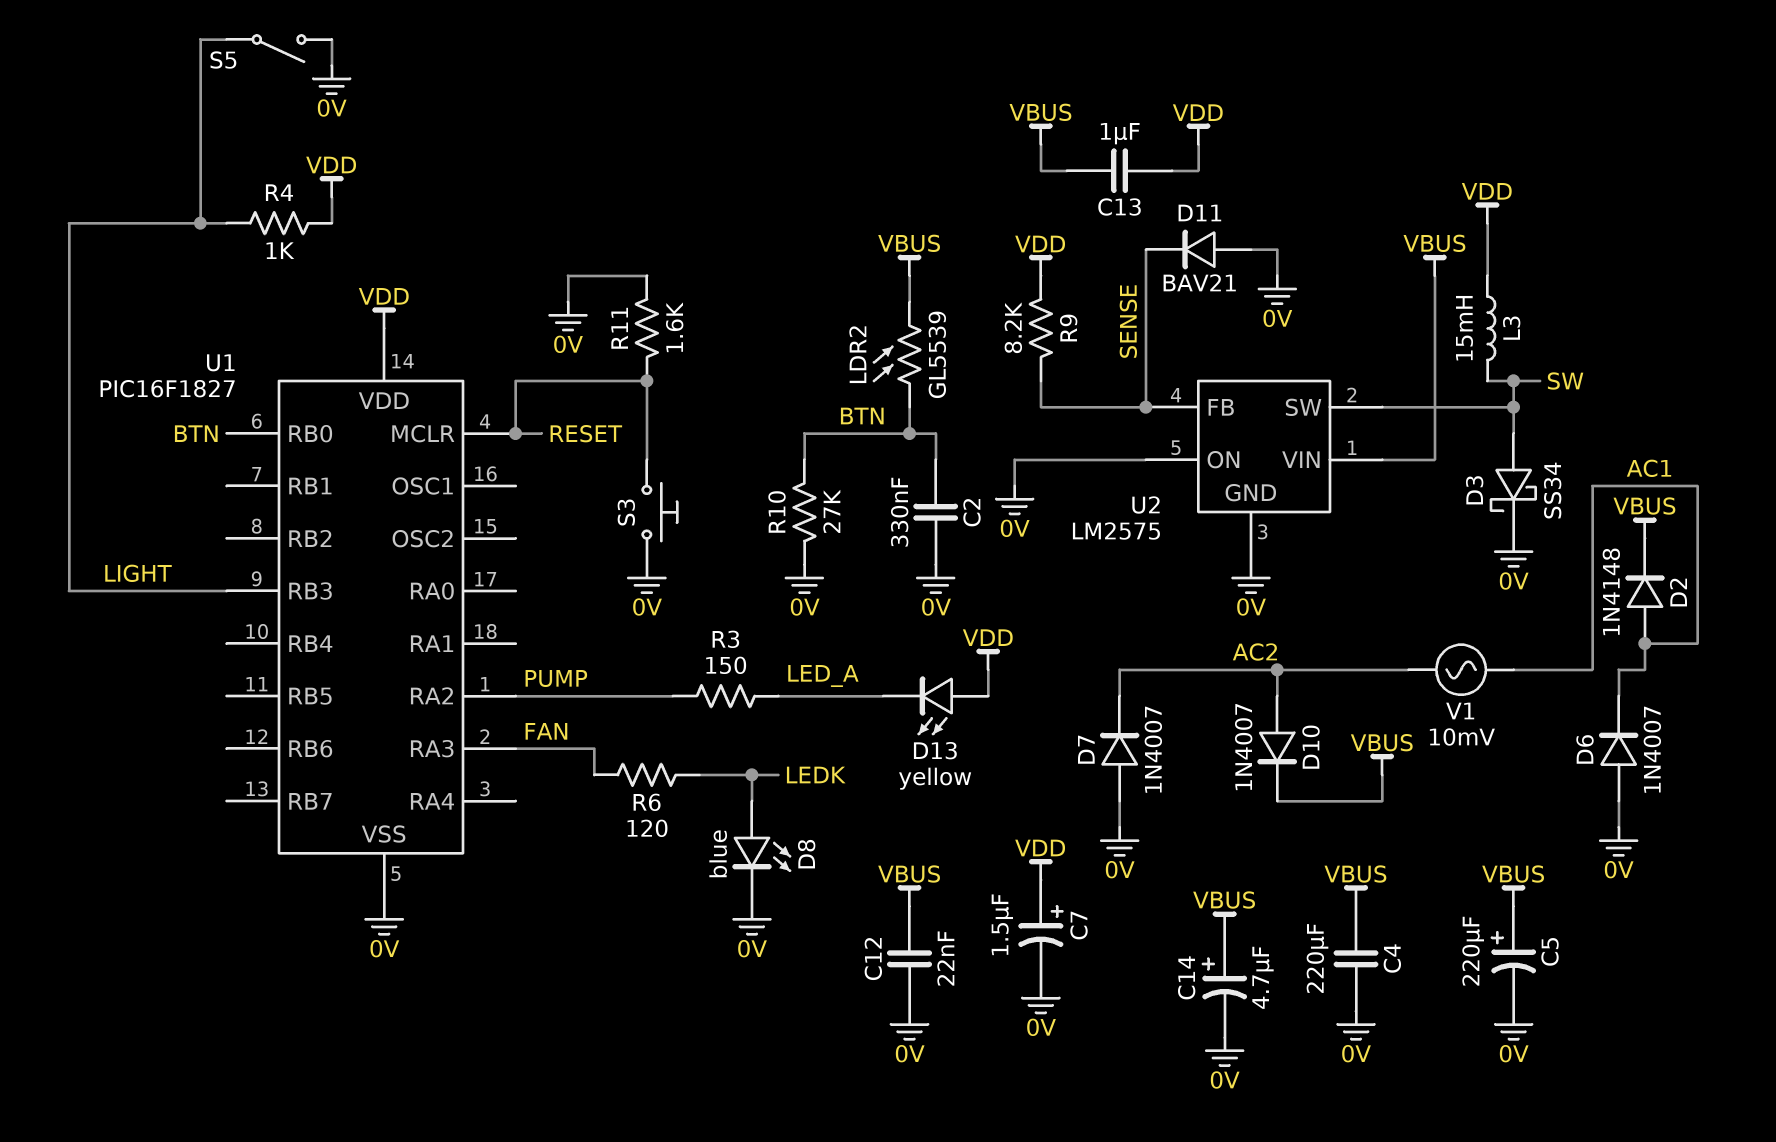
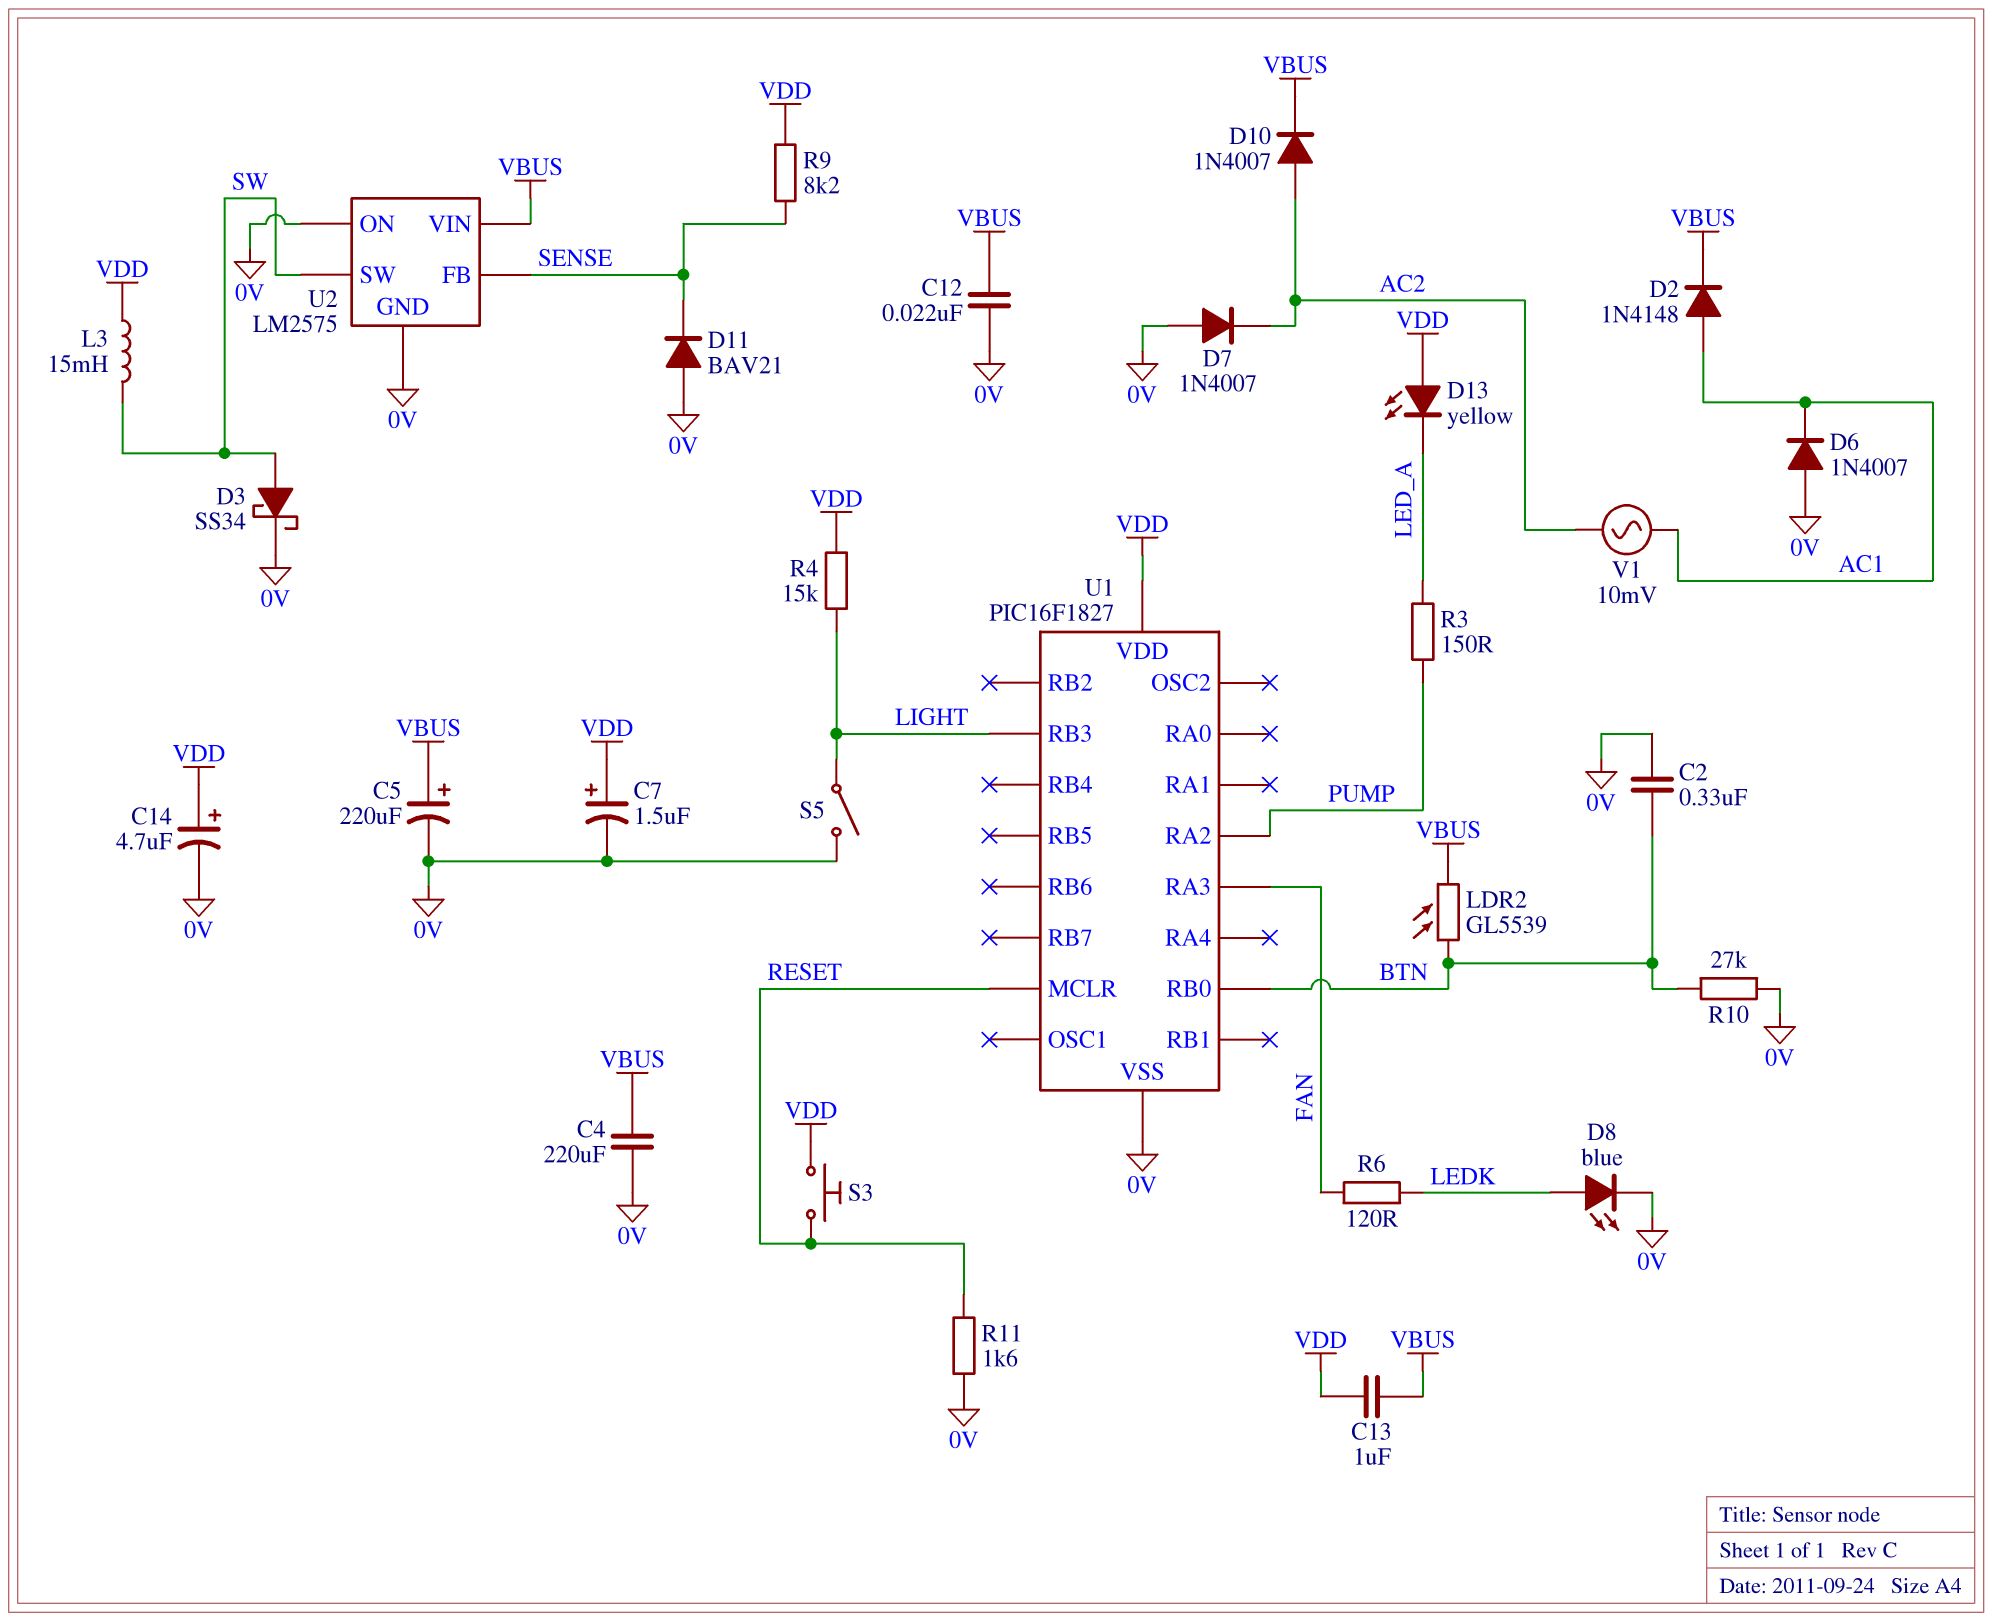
C14: 4.7uF (plus VBUS, minus 0V) -> 4.7uF (plus VDD, minus 0V)
R4: 1k (LIGHT, VDD) -> 15k (LIGHT, VDD)
S3: button (0V, RESET) -> button (RESET, VDD)

